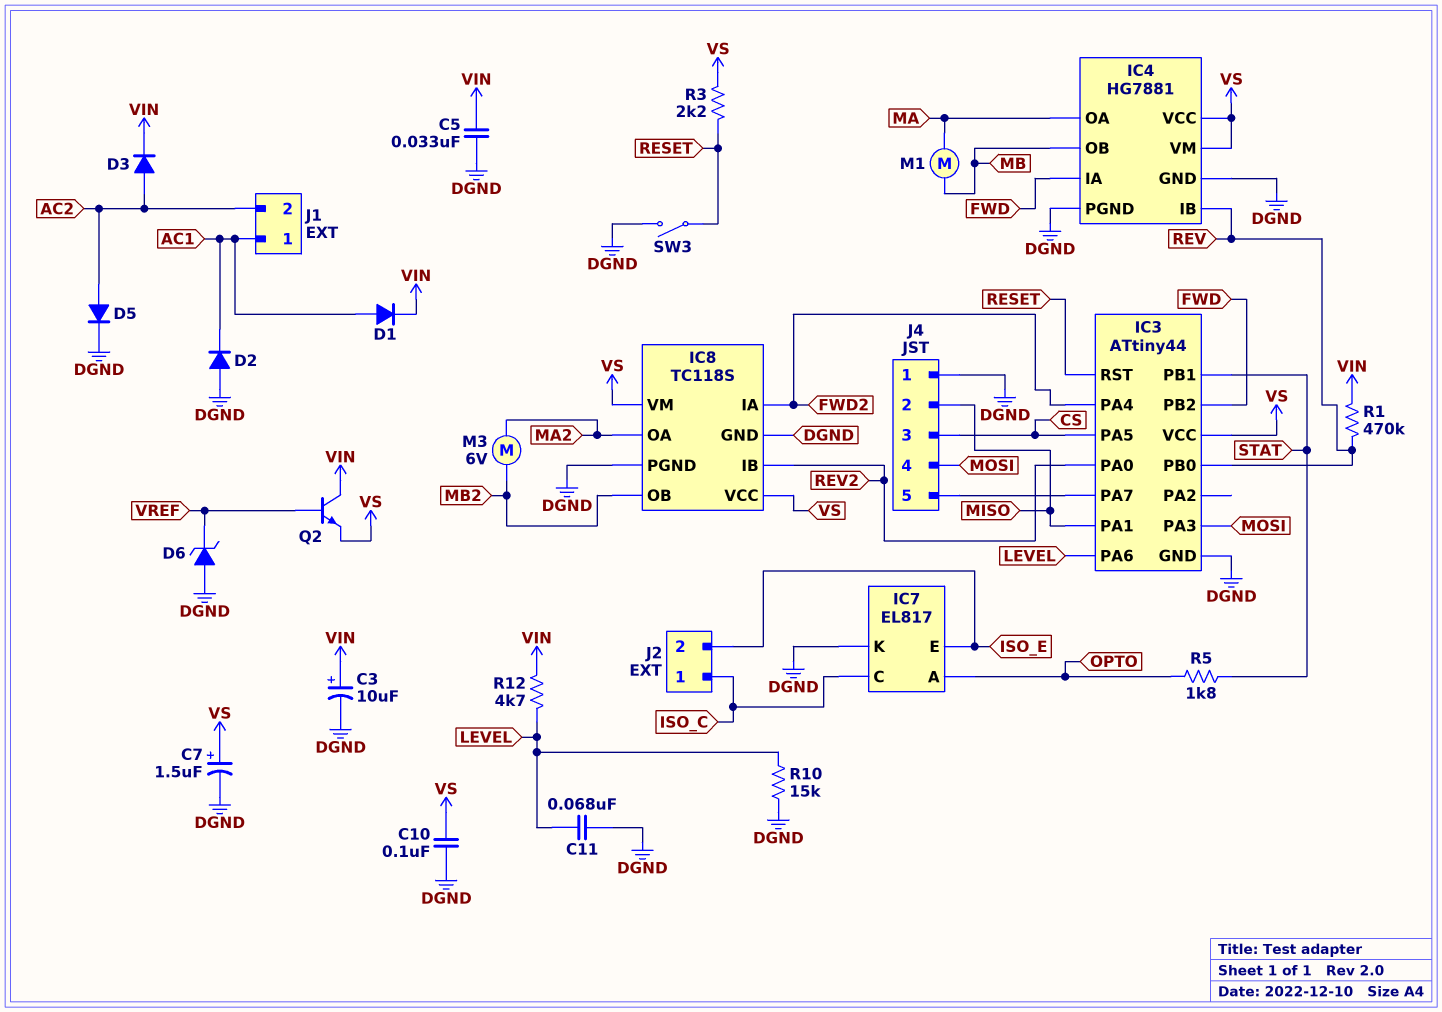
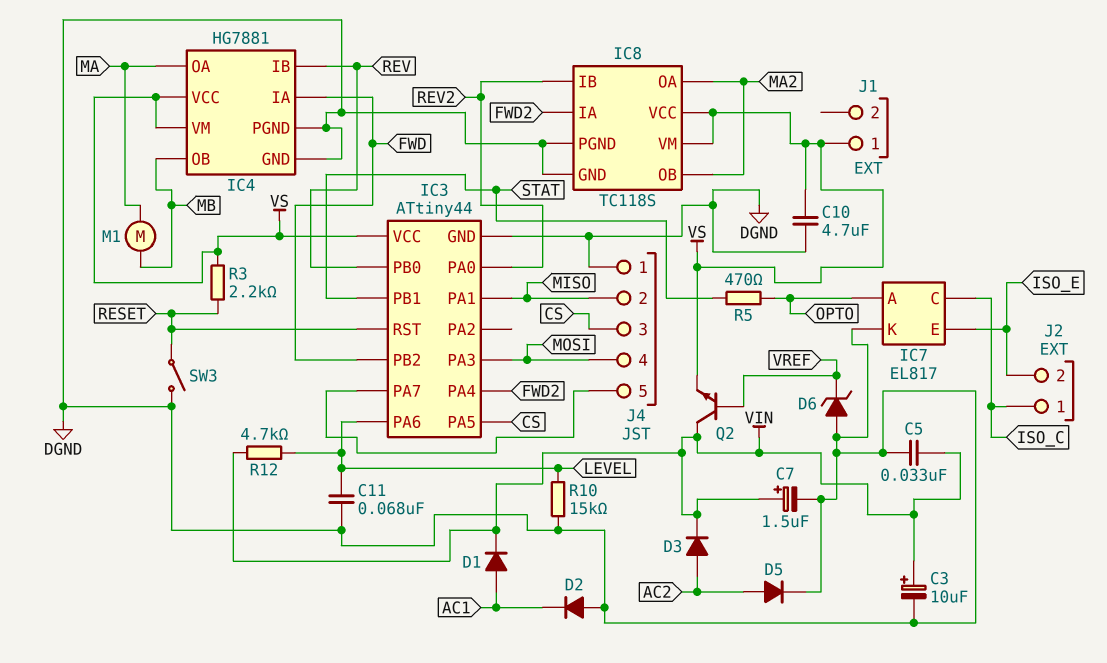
C7: 1.5uF (plus VS, minus DGND) -> 1.5uF (plus VIN, minus DGND)
C10: 100nF (DGND, VS) -> 4.7uF (DGND, VS)
IC8 pin OB: MB2 -> MA2
J1 pin 1: AC1 -> VS
J1 pin 2: AC2 -> none
M3: motor 6V (MA2, MB2) -> none
R1: 470k (REV, VIN) -> none
R5: 1.8k (OPTO, STAT) -> 470 (OPTO, STAT)

